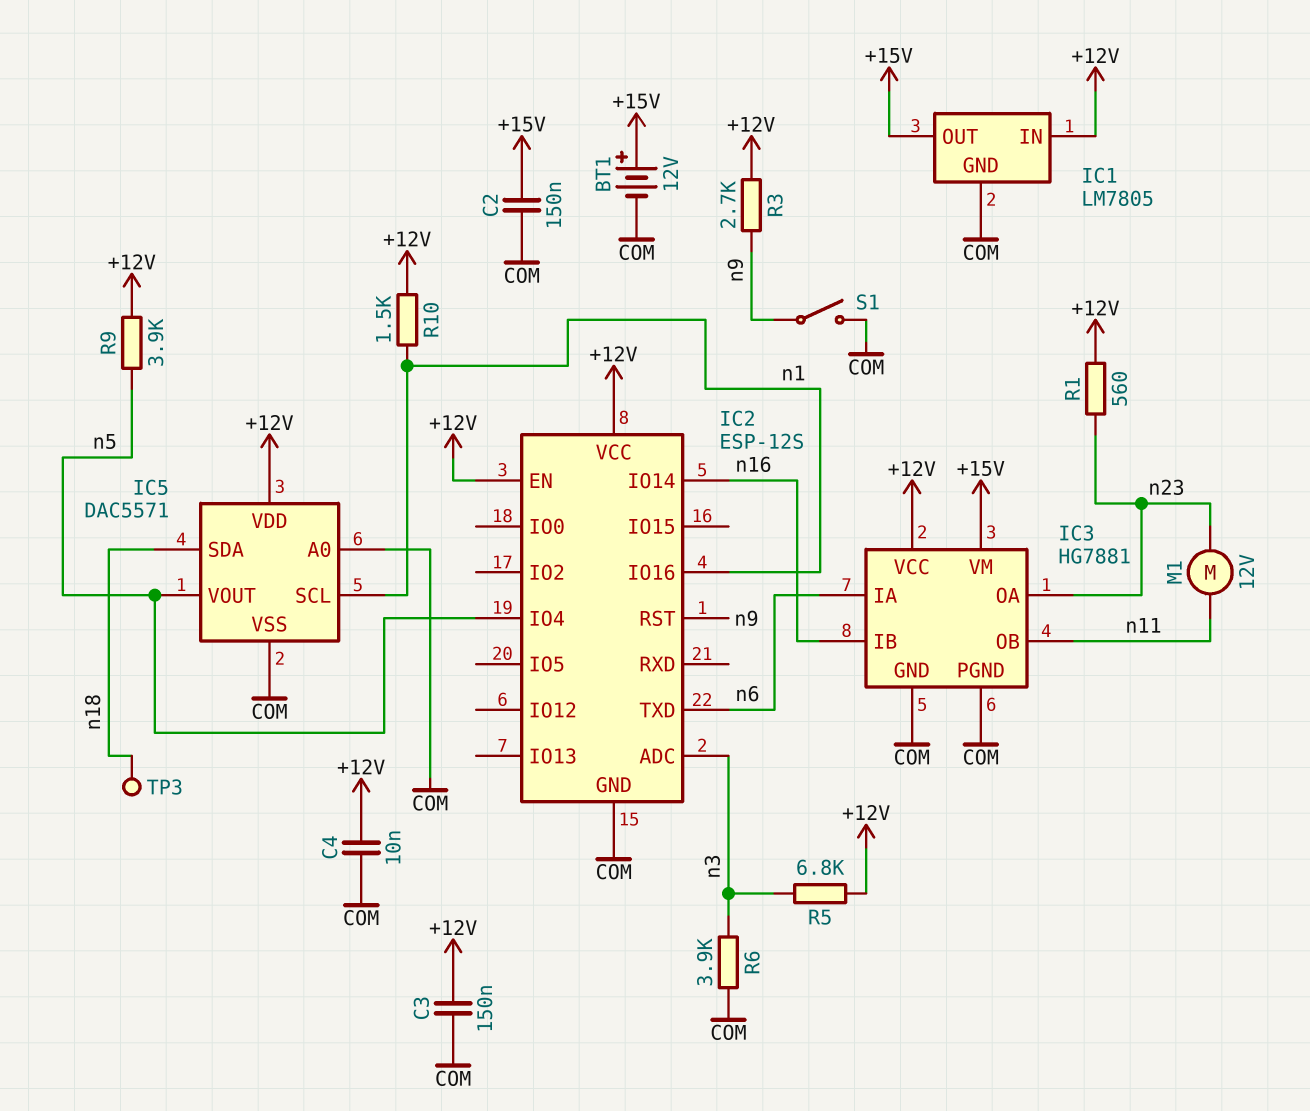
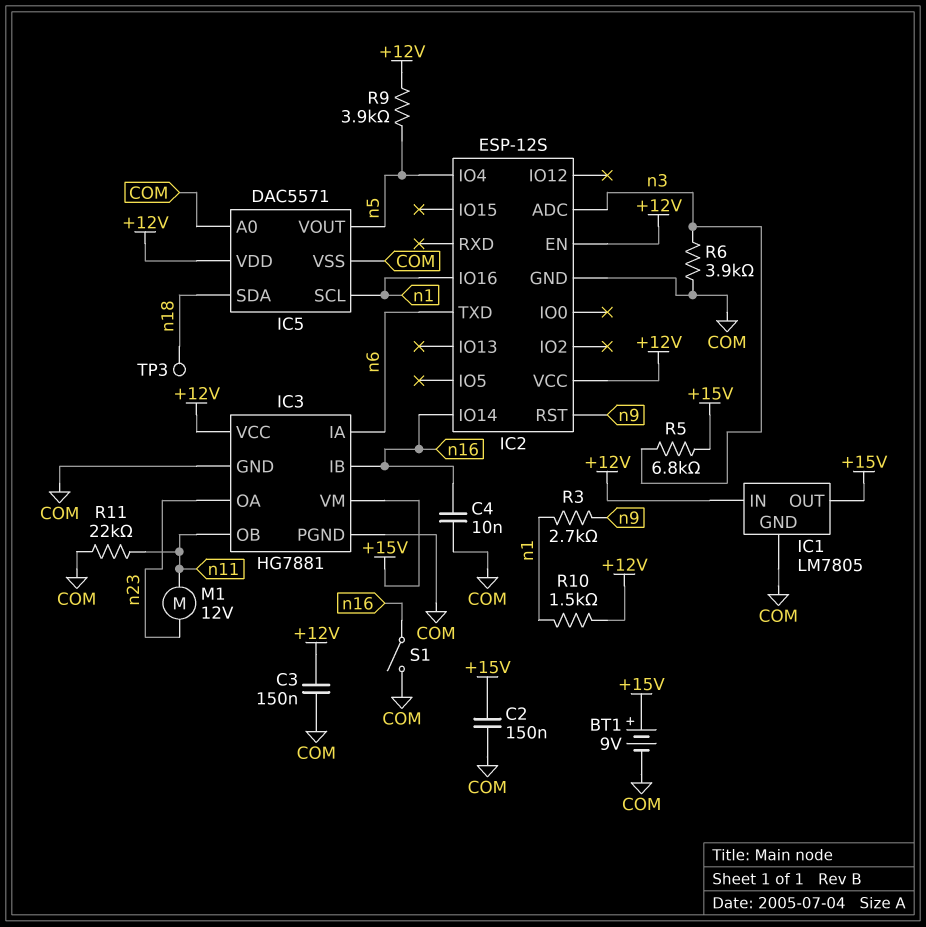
BT1: 12V (plus +15V, minus COM) -> 9V (plus +15V, minus COM)
C4: 10nF (+12V, COM) -> 10nF (COM, n16)
R1: 560 (+12V, n23) -> none
R3: 2.7k (+12V, n9) -> 2.7k (n1, n9)
R5: 6.8k (+12V, n3) -> 6.8k (+15V, n3)
R11: none -> 22k (COM, n11)
S1: switch (COM, n9) -> switch (COM, n16)

